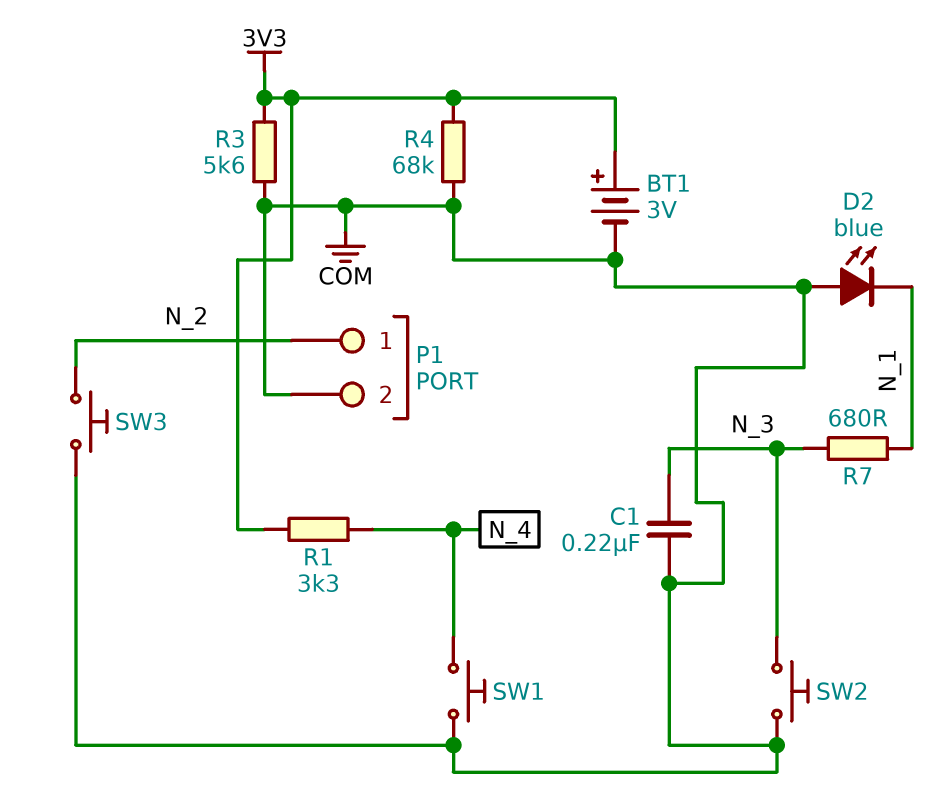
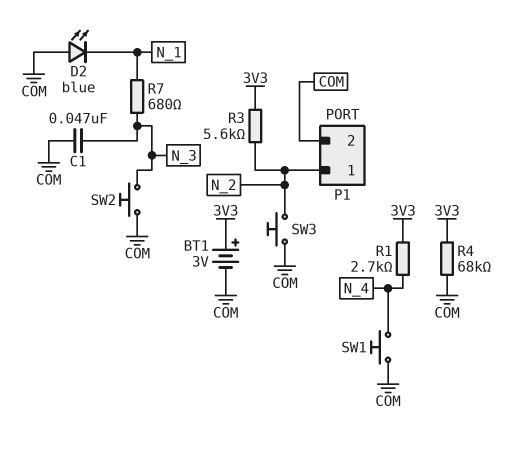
C1: 220nF (COM, N_3) -> 47nF (COM, N_3)
R1: 3.3k (3V3, N_4) -> 2.7k (3V3, N_4)
R3: 5.6k (3V3, COM) -> 5.6k (3V3, N_2)

